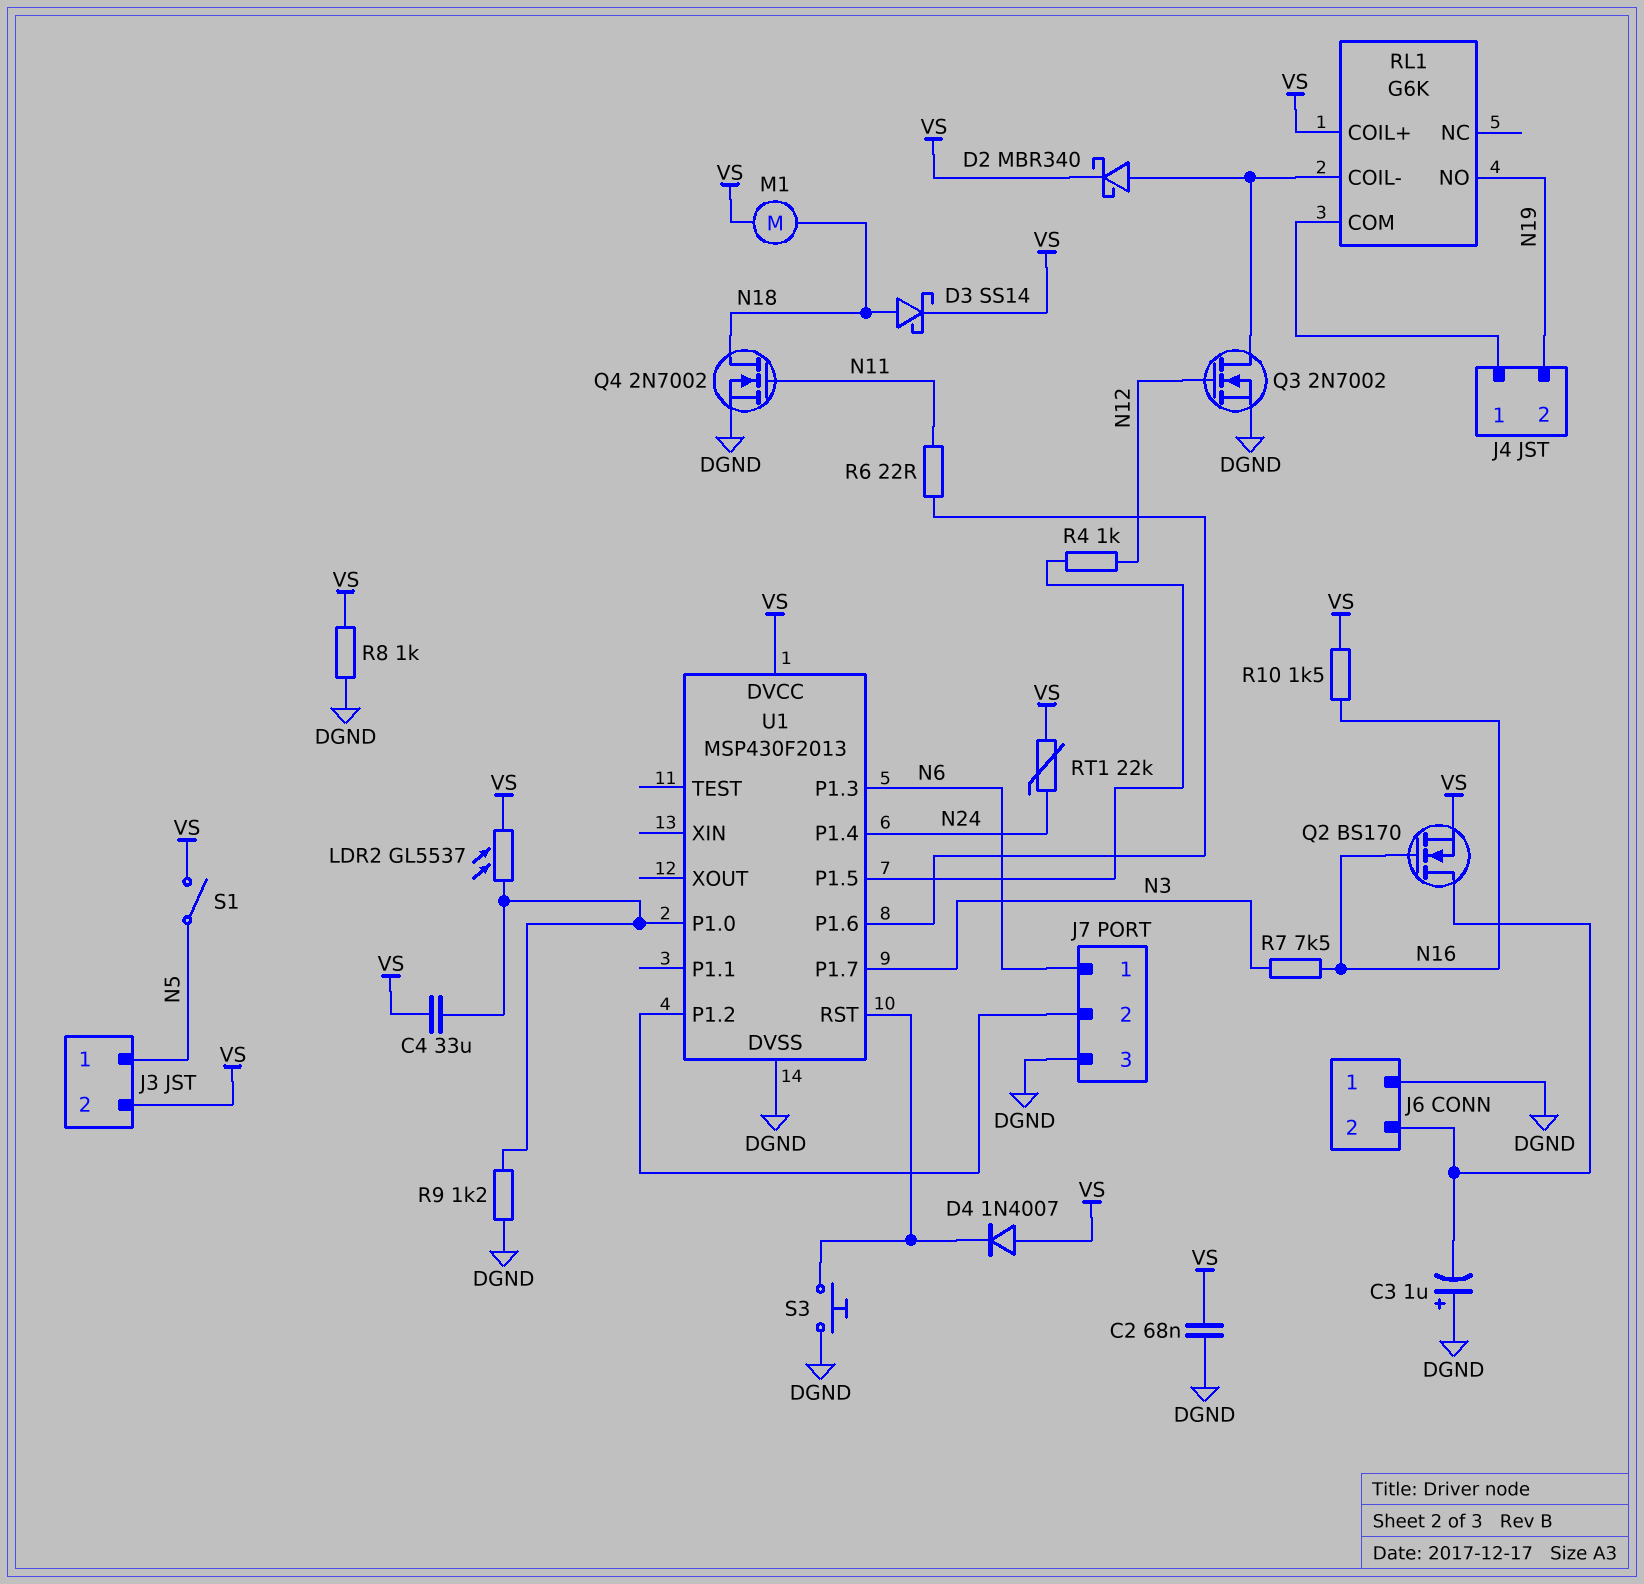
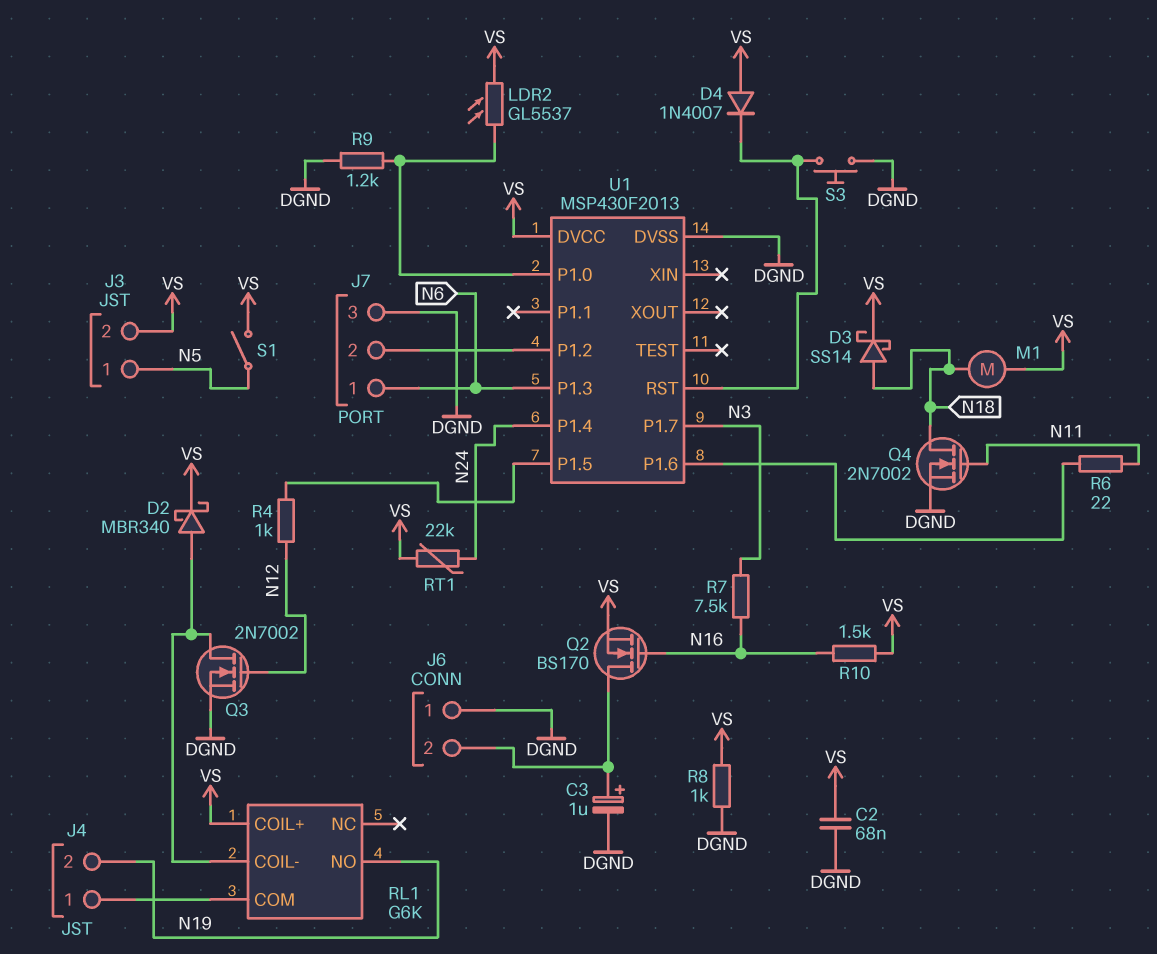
C3: 1uF (plus DGND, minus J6/2) -> 1uF (plus J6/2, minus DGND)
C4: 33uF (U1/P1.0, VS) -> none

